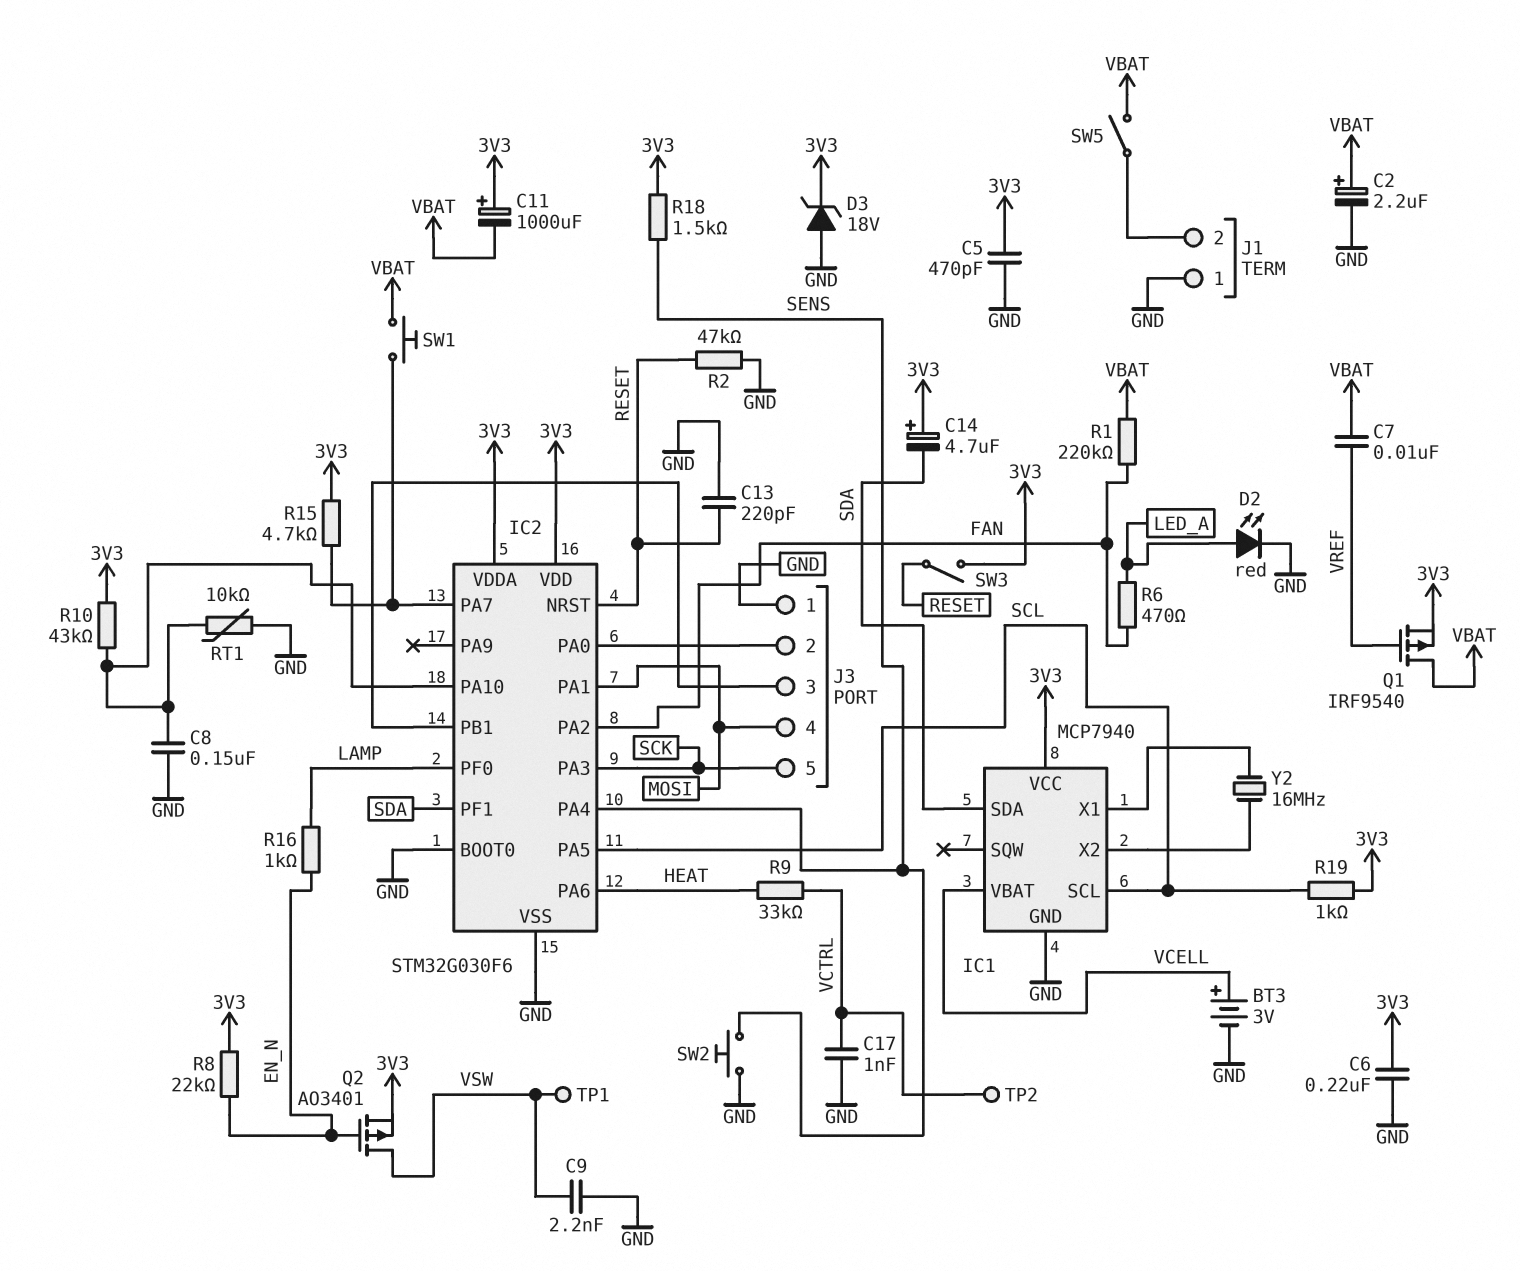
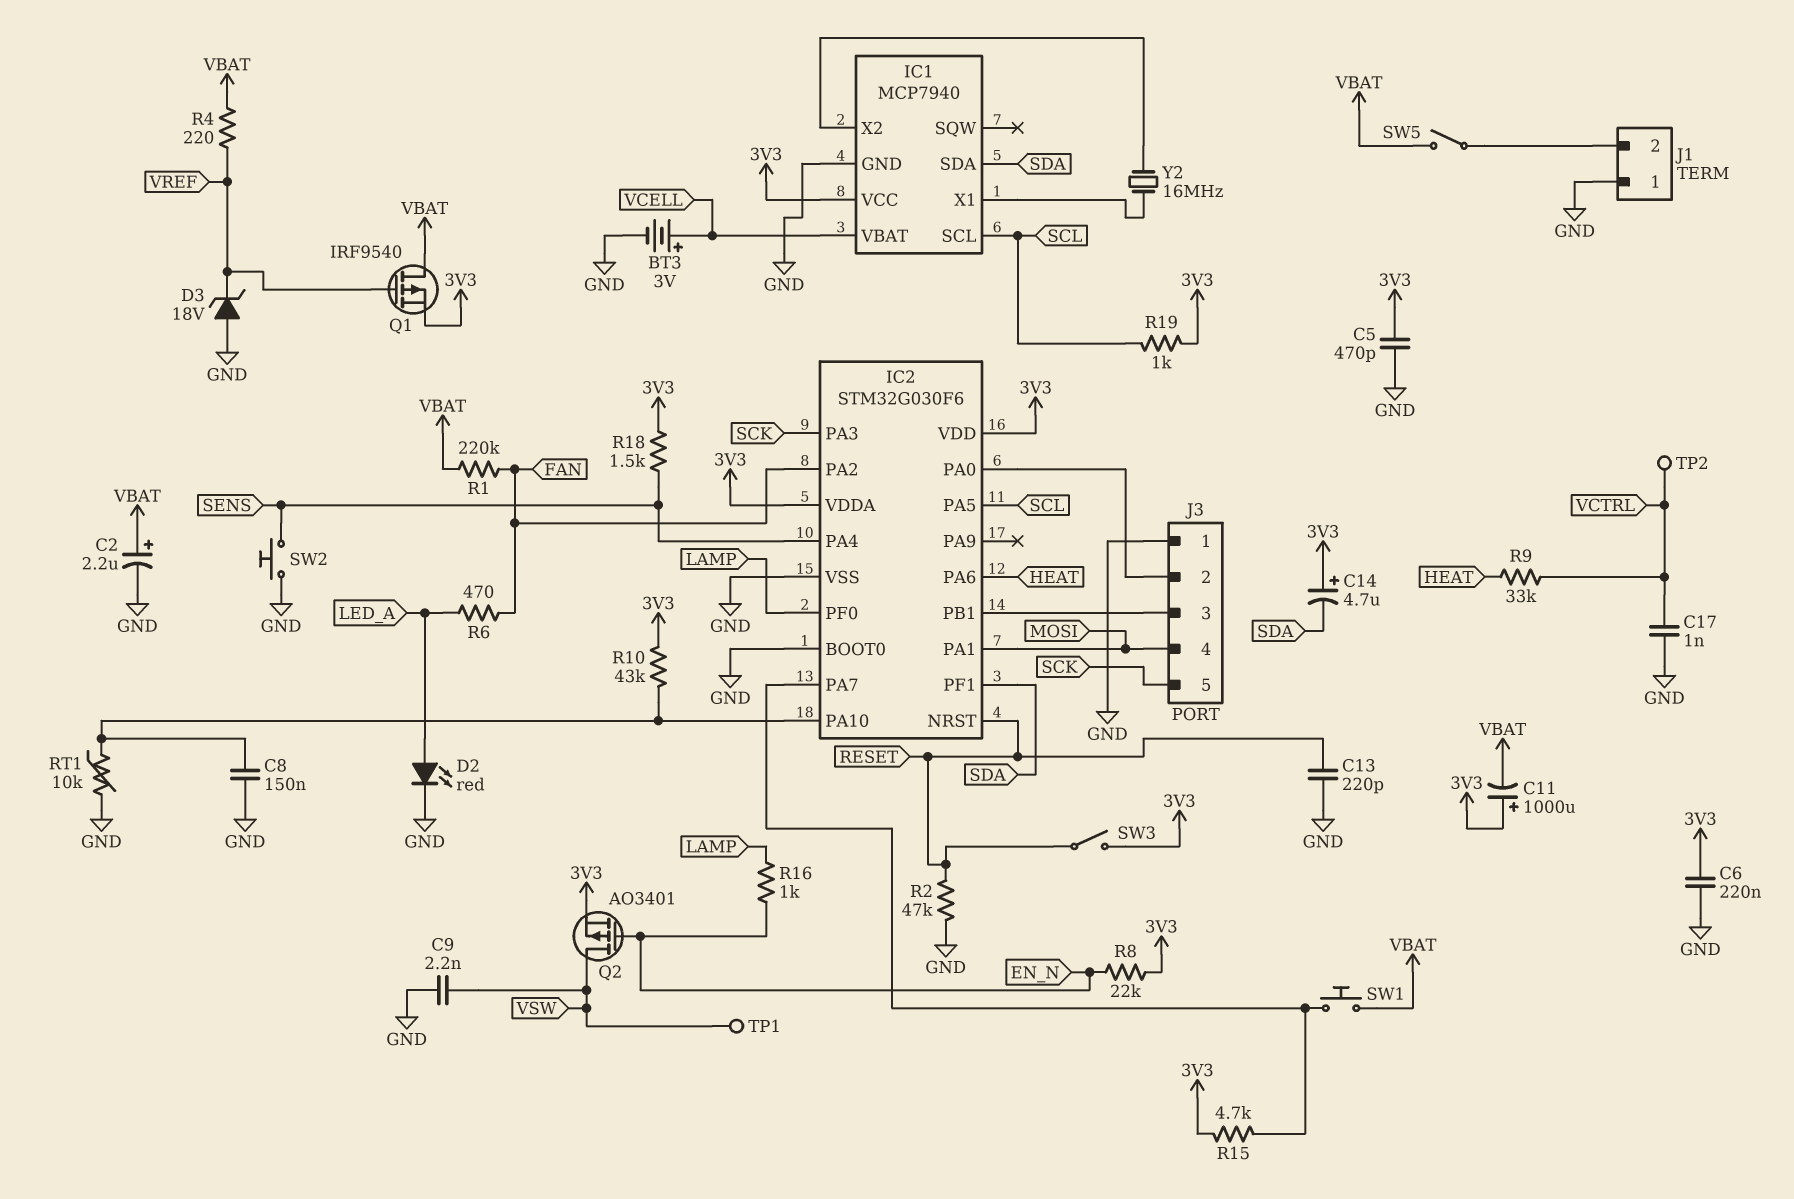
C7: 10nF (VBAT, VREF) -> none
D3: zener 18V (A GND, K 3V3) -> zener 18V (A GND, K VREF)
R4: none -> 220 (VBAT, VREF)

